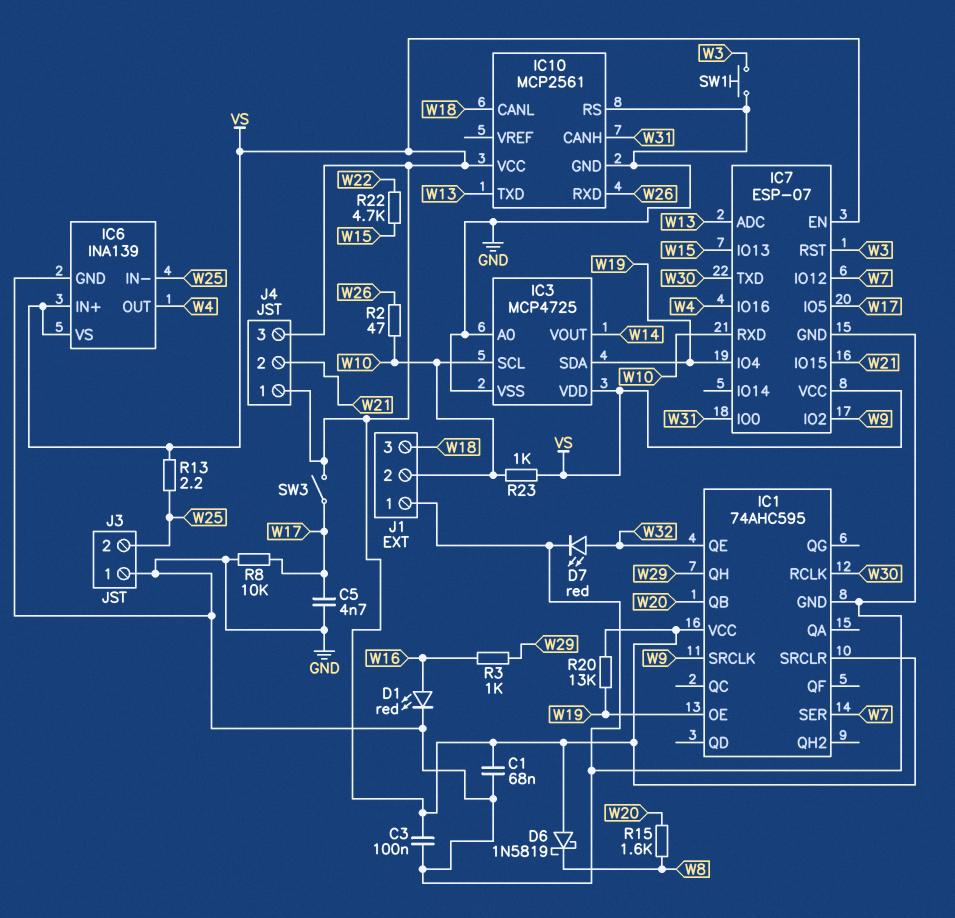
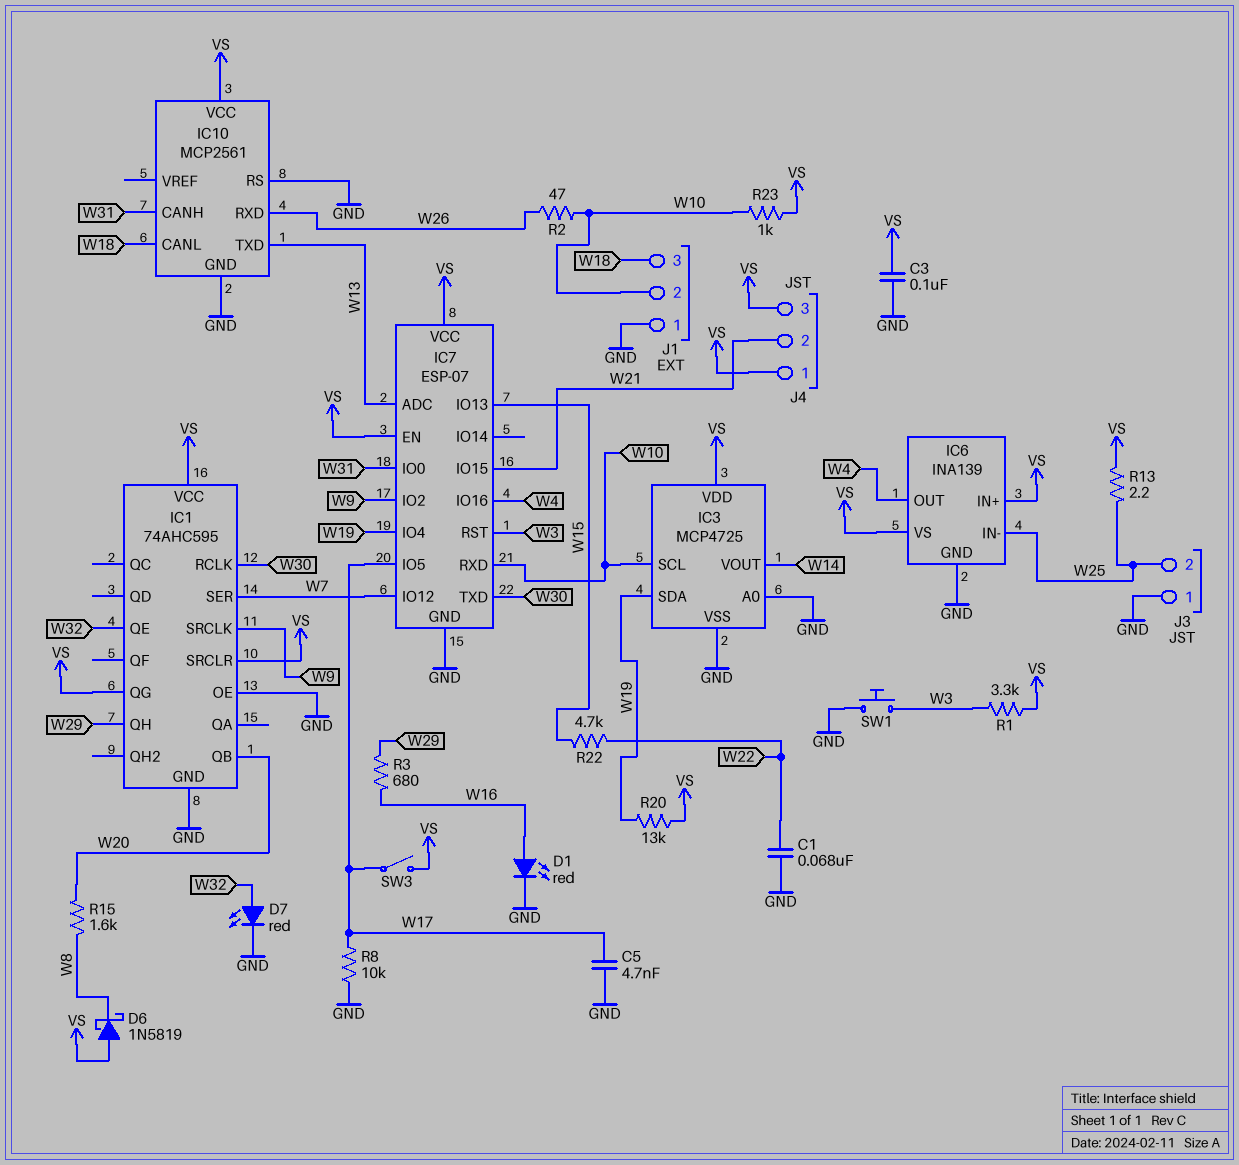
C1: 68nF (GND, VS) -> 68nF (GND, W22)
IC1 pin OE: W19 -> GND
IC1 pin QG: none -> VS
R1: none -> 3.3k (VS, W3)
R3: 1k (W16, W29) -> 680 (W16, W29)

